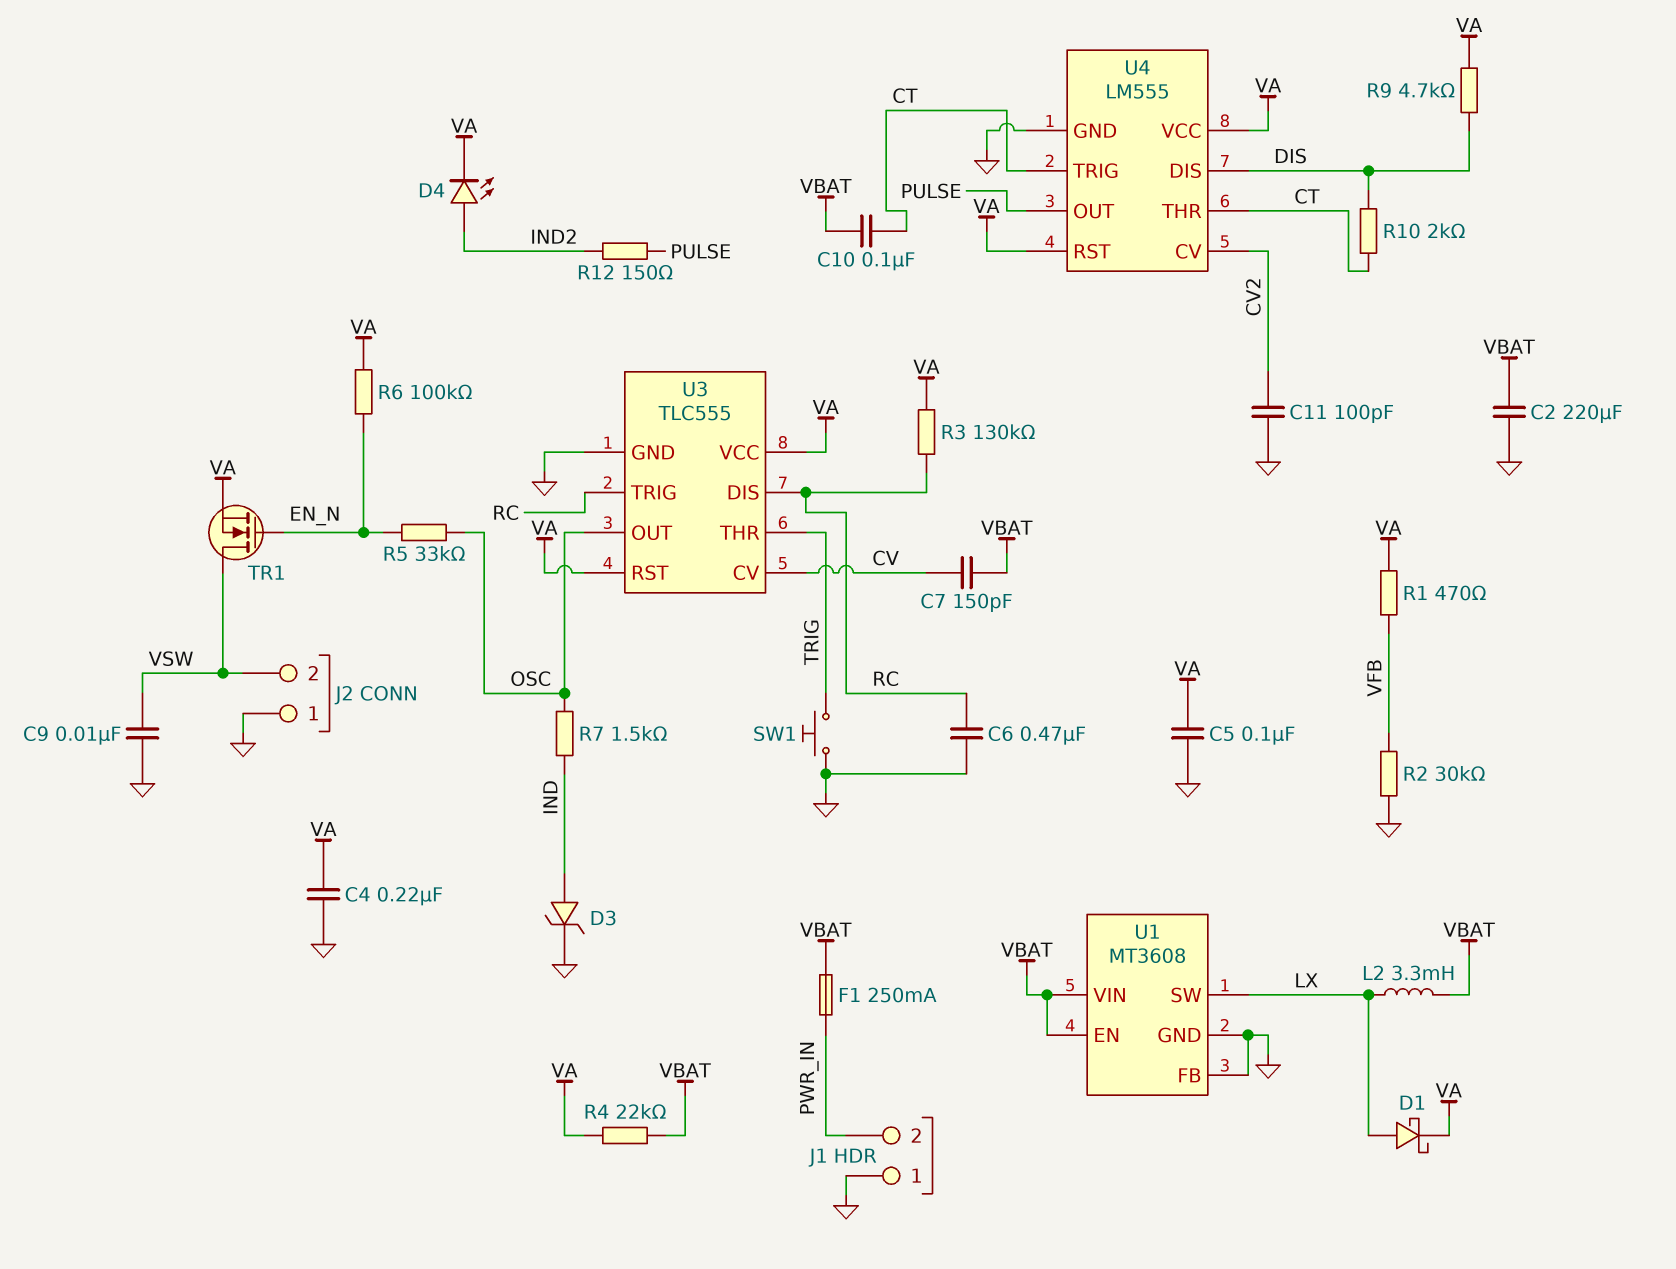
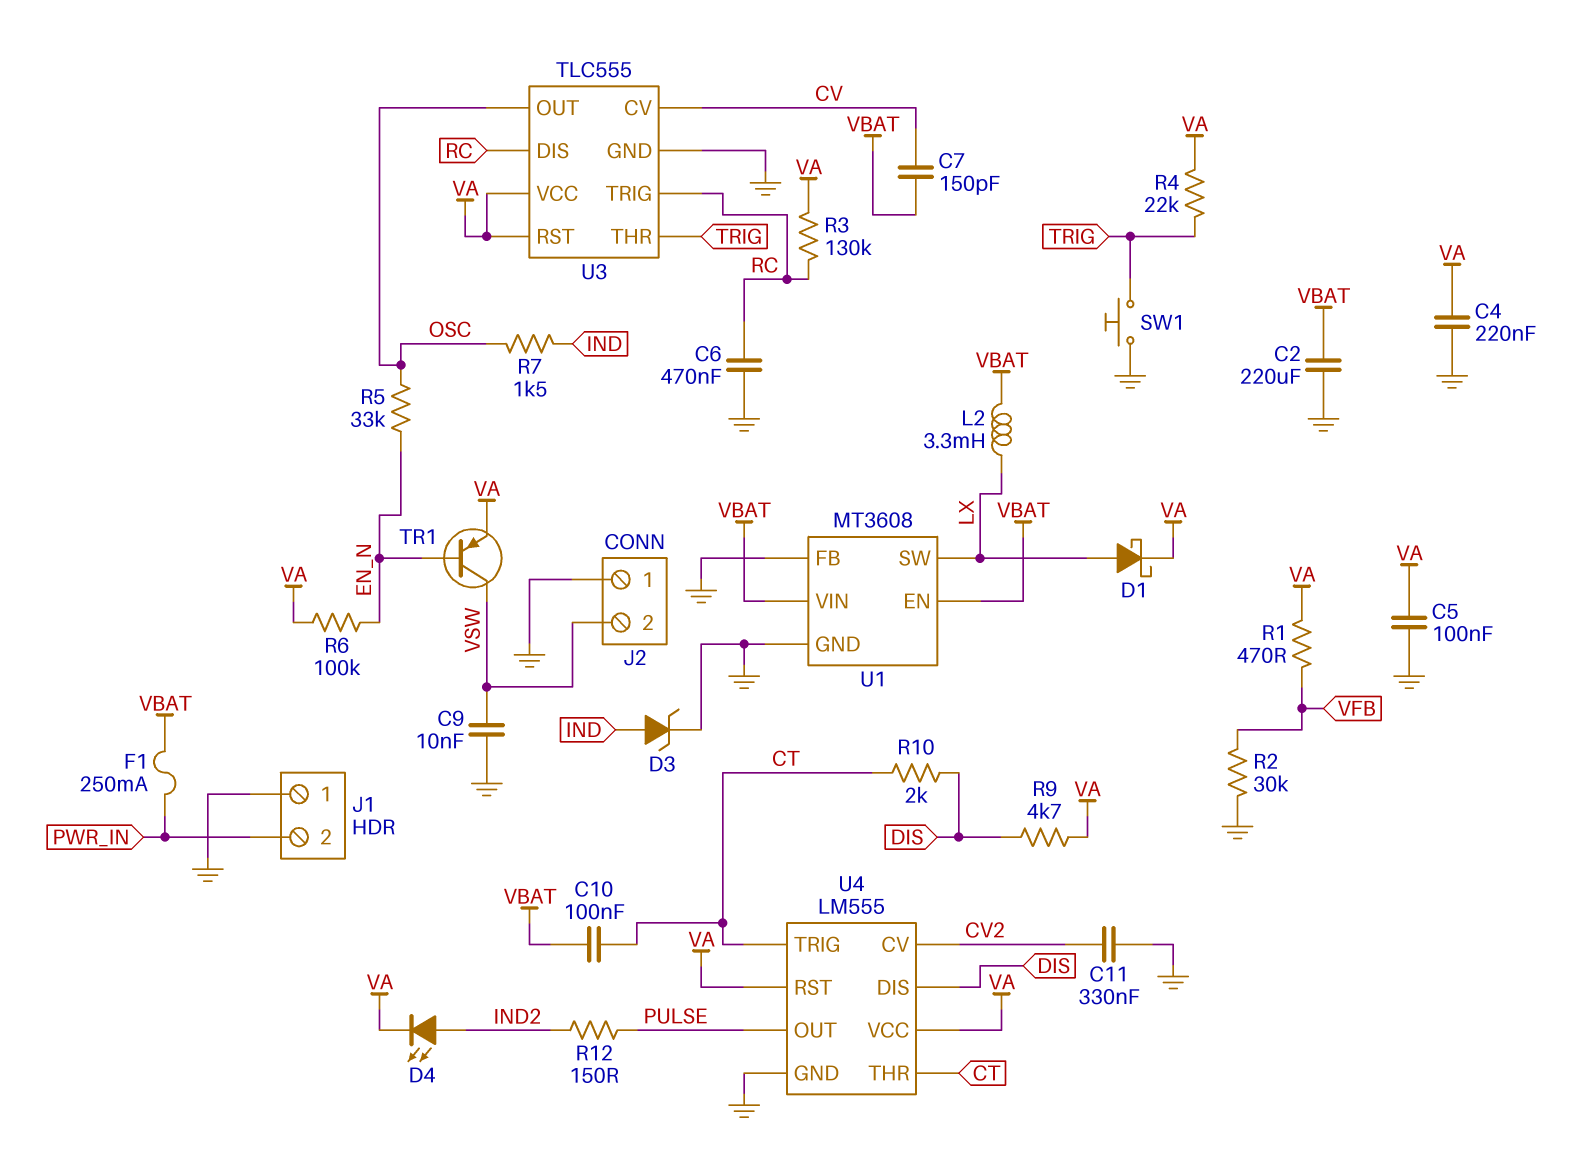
C11: 100pF (CV2, GND) -> 330nF (CV2, GND)
R4: 22k (VA, VBAT) -> 22k (TRIG, VA)
TR1: NMOS (G EN_N, D VSW, S VA) -> PNP (B EN_N, C VSW, E VA)

